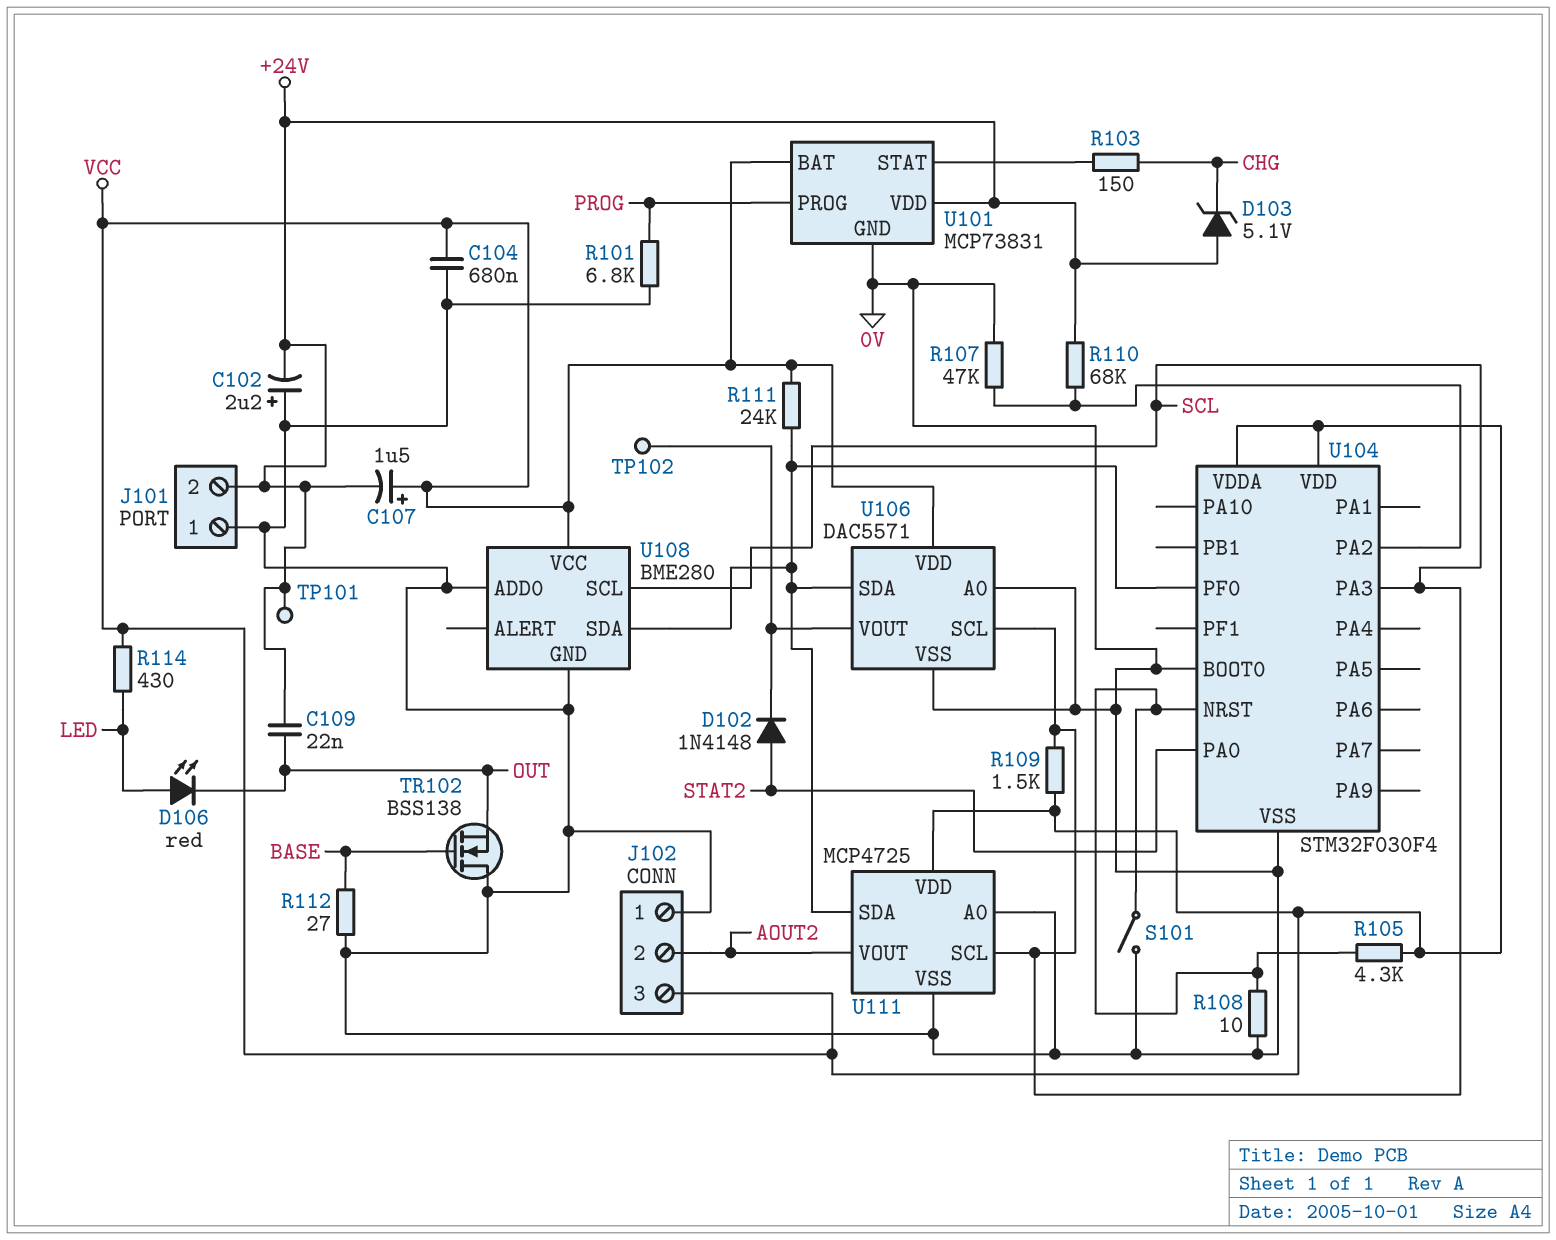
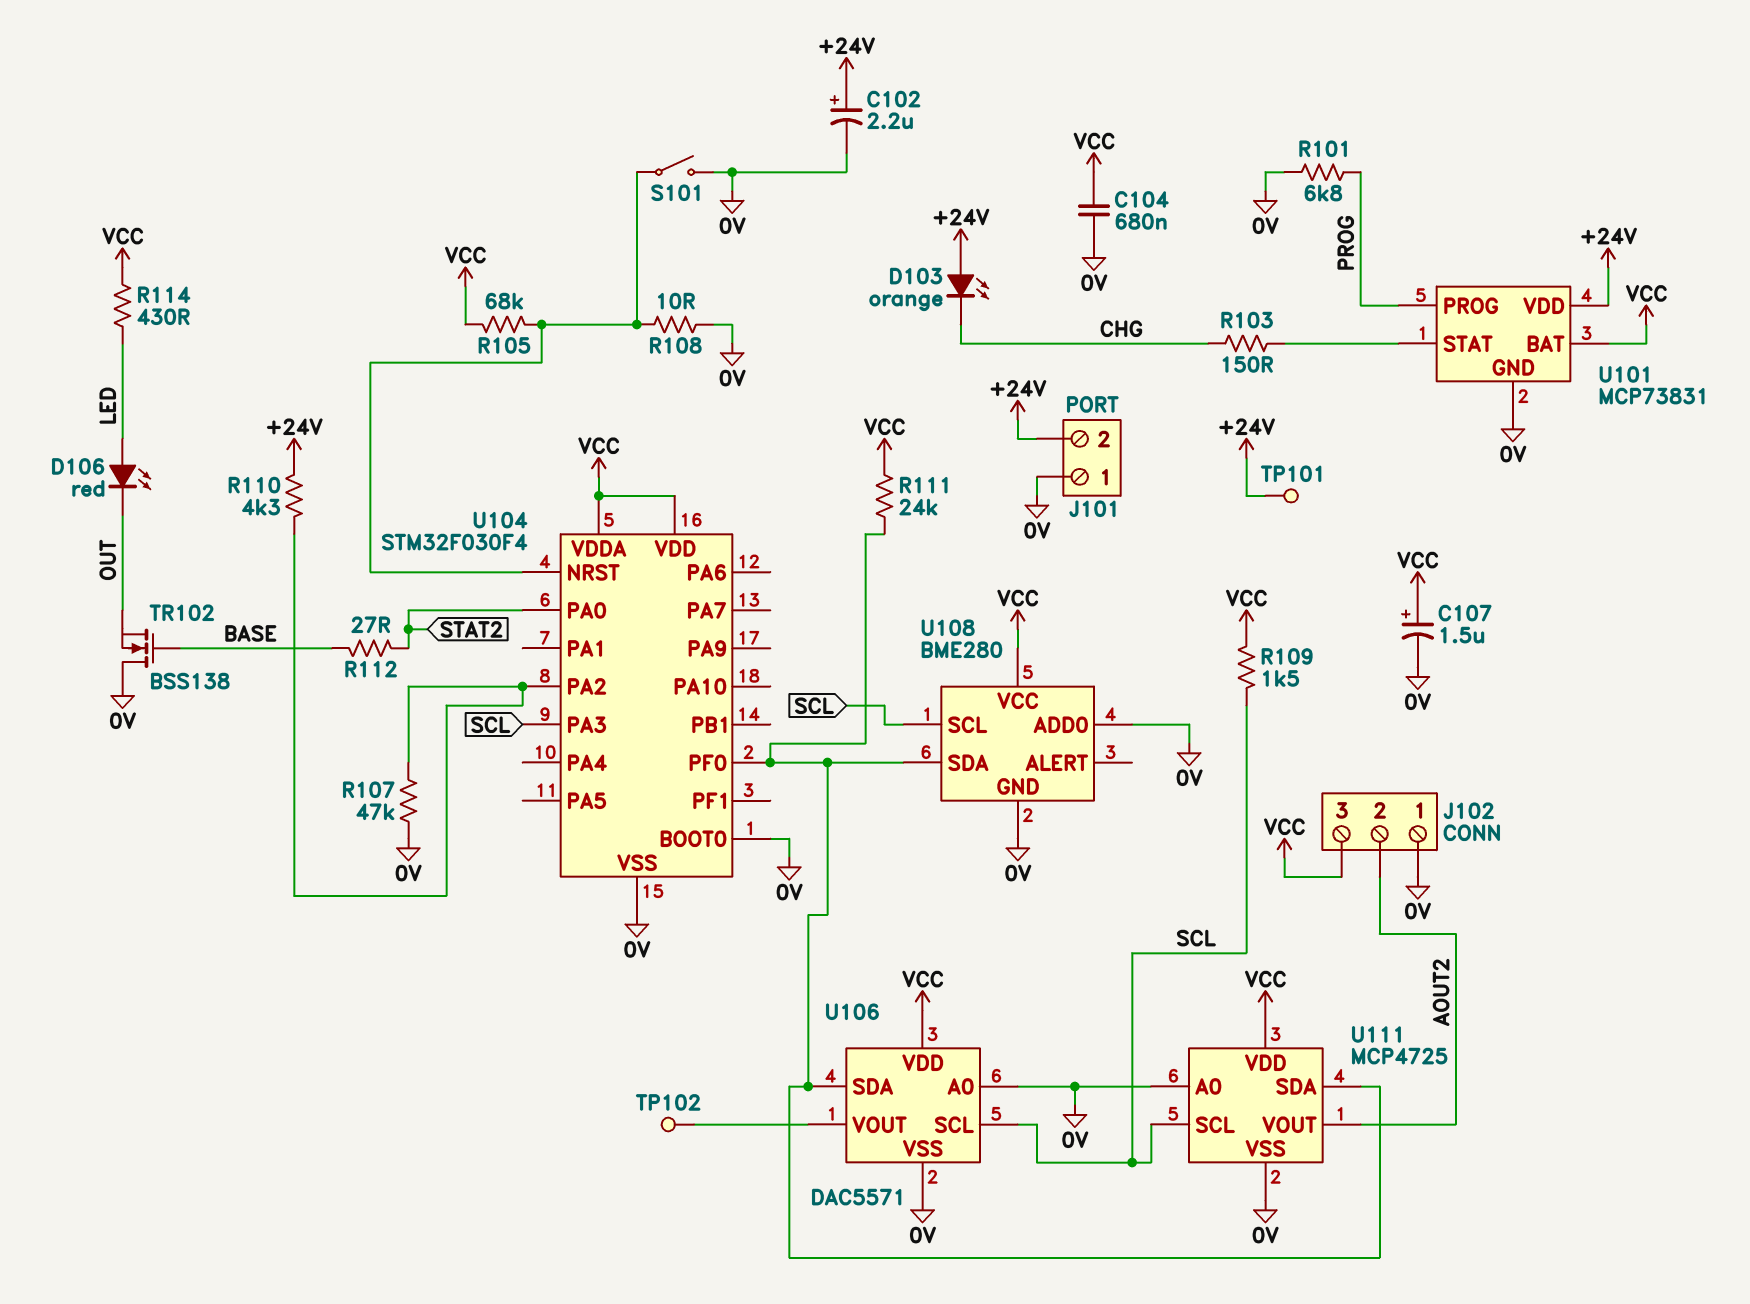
C102: 2.2uF (plus 0V, minus +24V) -> 2.2uF (plus +24V, minus 0V)
C107: 1.5uF (plus VCC, minus +24V) -> 1.5uF (plus VCC, minus 0V)
C109: 22nF (+24V, OUT) -> none
D102: diode 1N4148 (A STAT2, K U106/VOUT) -> none
D103: zener 5.1V (A +24V, K CHG) -> LED orange (A +24V, K CHG)
R105: 4.3k (U104/NRST, VCC) -> 68k (U104/NRST, VCC)
R110: 68k (+24V, U104/PA2) -> 4.3k (+24V, U104/PA2)
R112: 27 (0V, BASE) -> 27 (BASE, STAT2)

